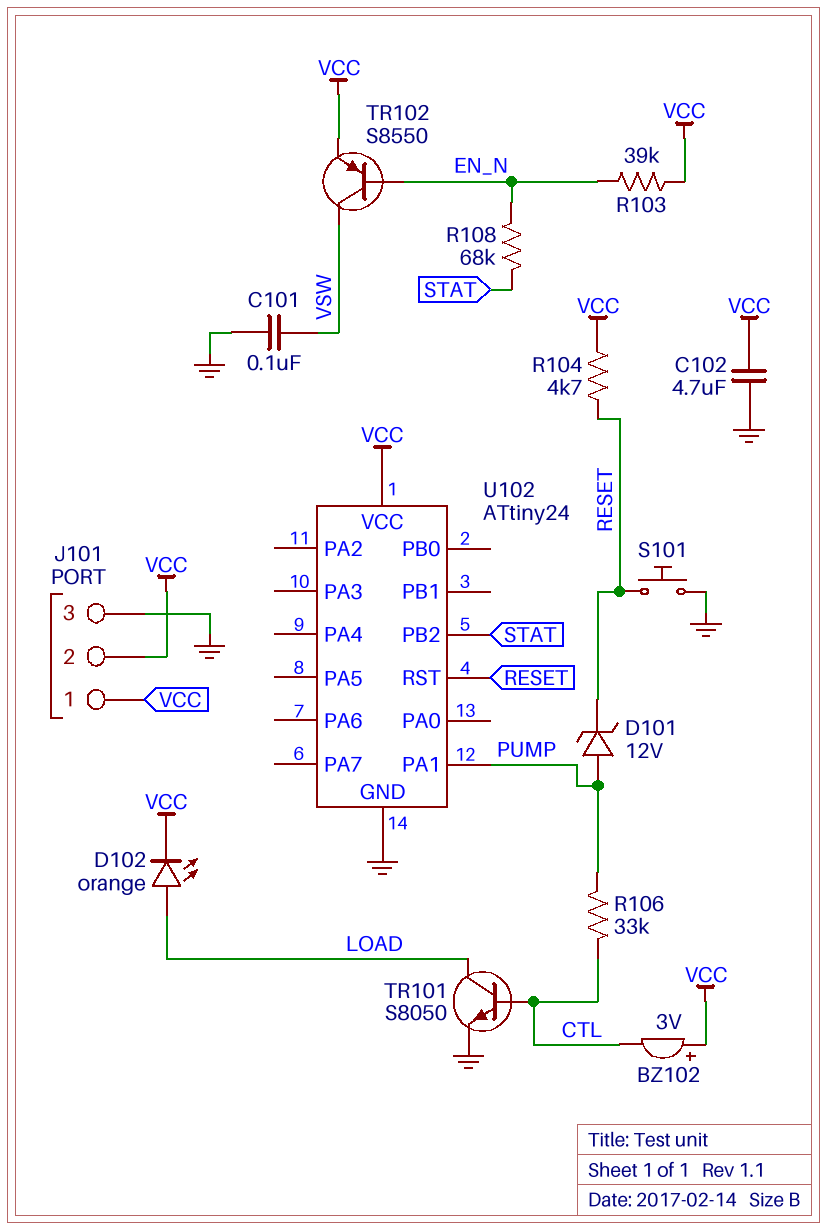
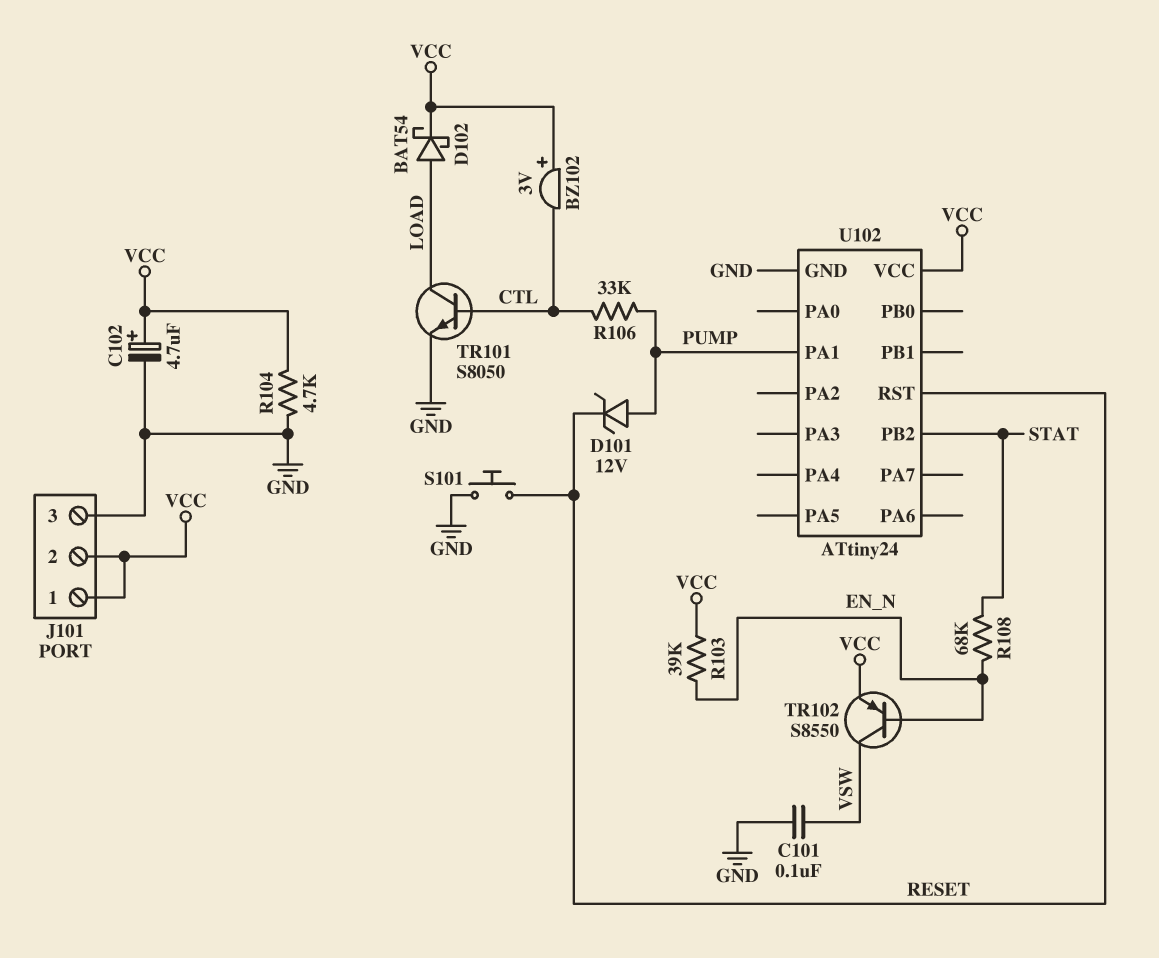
C102: 4.7uF (GND, VCC) -> 4.7uF (plus VCC, minus GND)
D102: LED orange (A LOAD, K VCC) -> schottky BAT54 (A LOAD, K VCC)
R104: 4.7k (RESET, VCC) -> 4.7k (GND, VCC)

